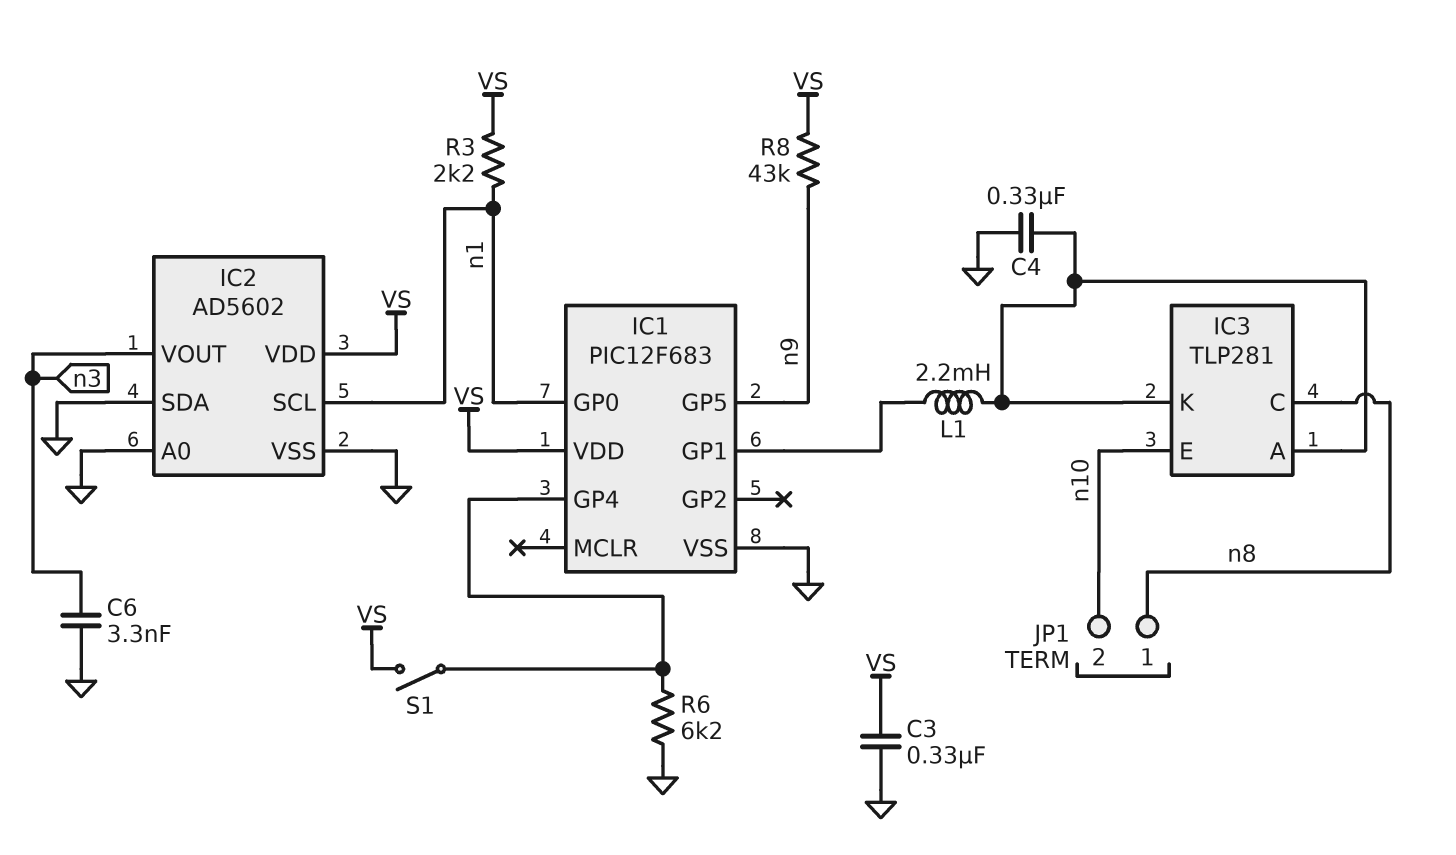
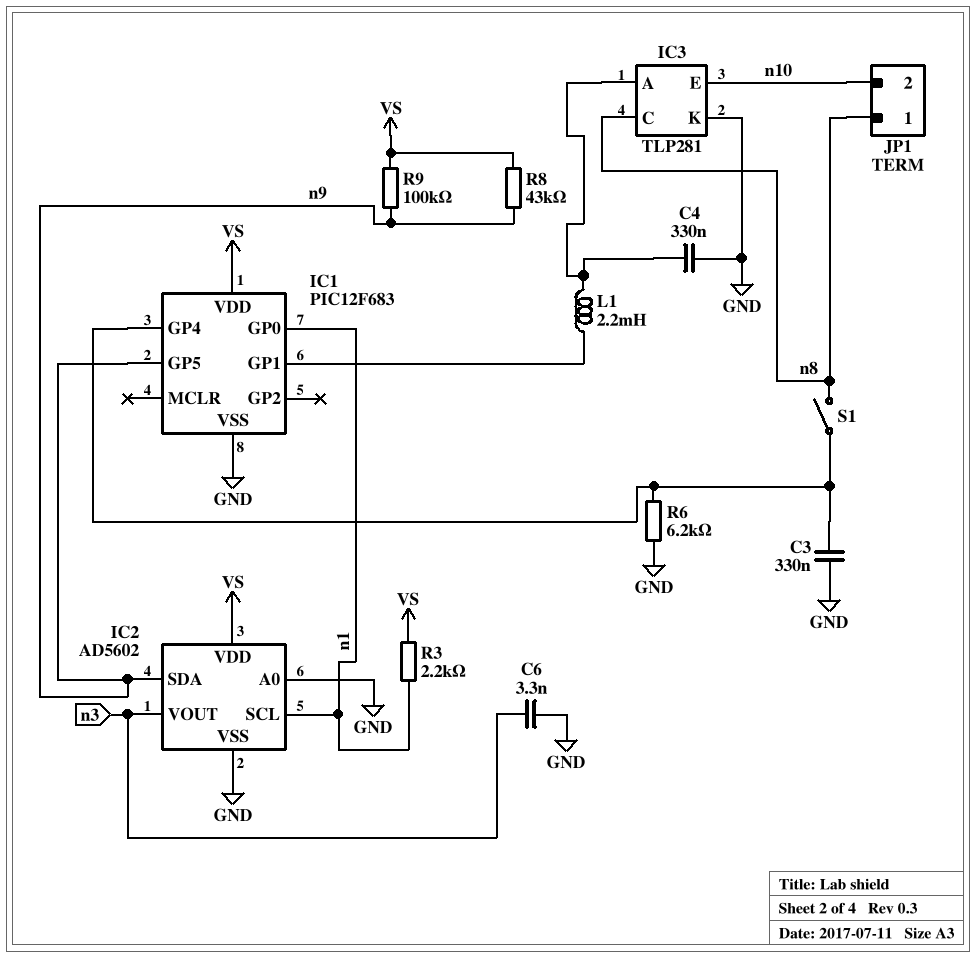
C3: 330nF (GND, VS) -> 330nF (GND, IC1/GP4)
IC2 pin SDA: GND -> n9
IC3 pin K: IC3/A -> GND
R9: none -> 100k (VS, n9)
S1: switch (IC1/GP4, VS) -> switch (IC1/GP4, n8)

